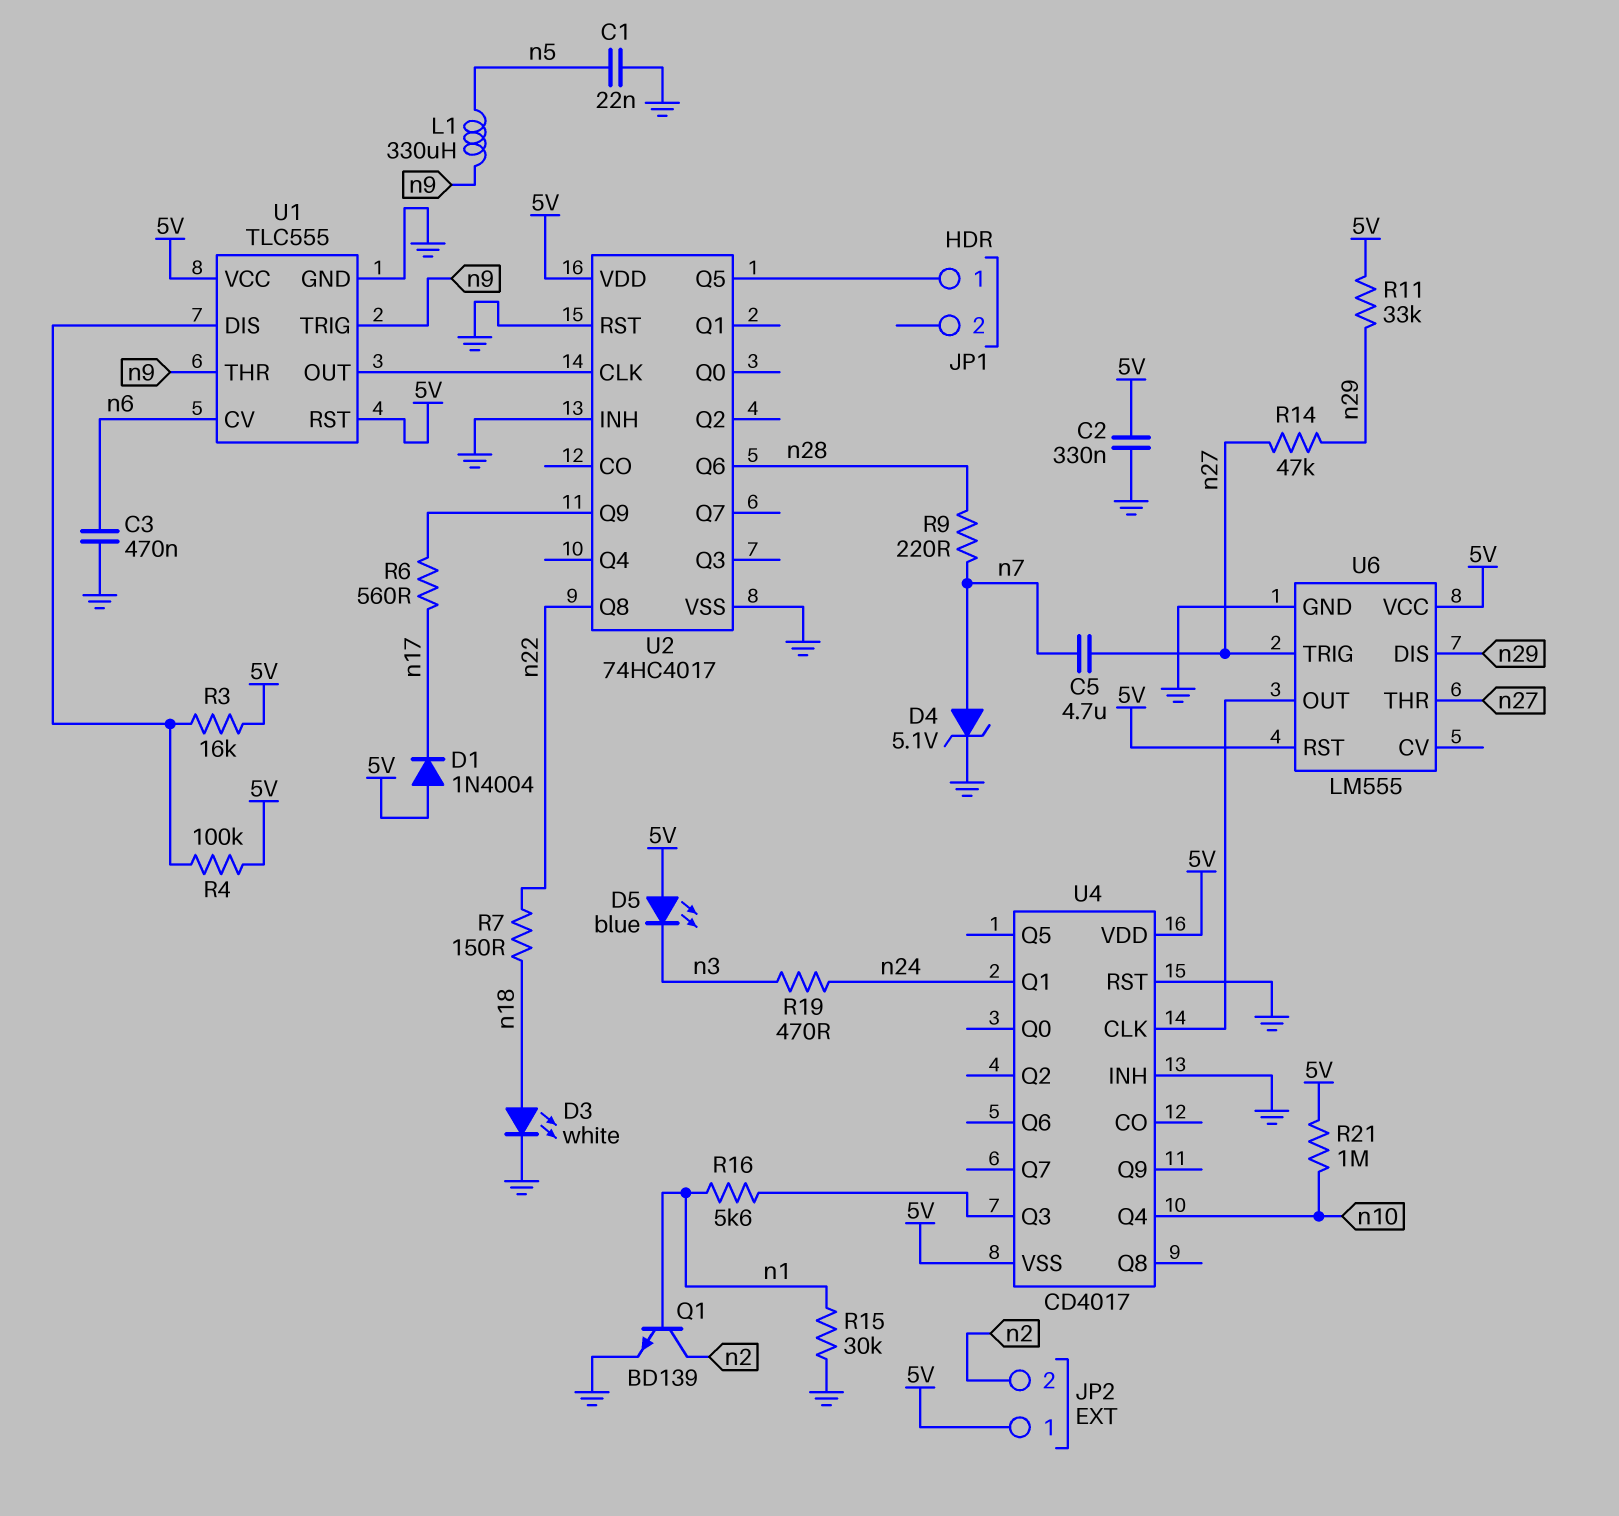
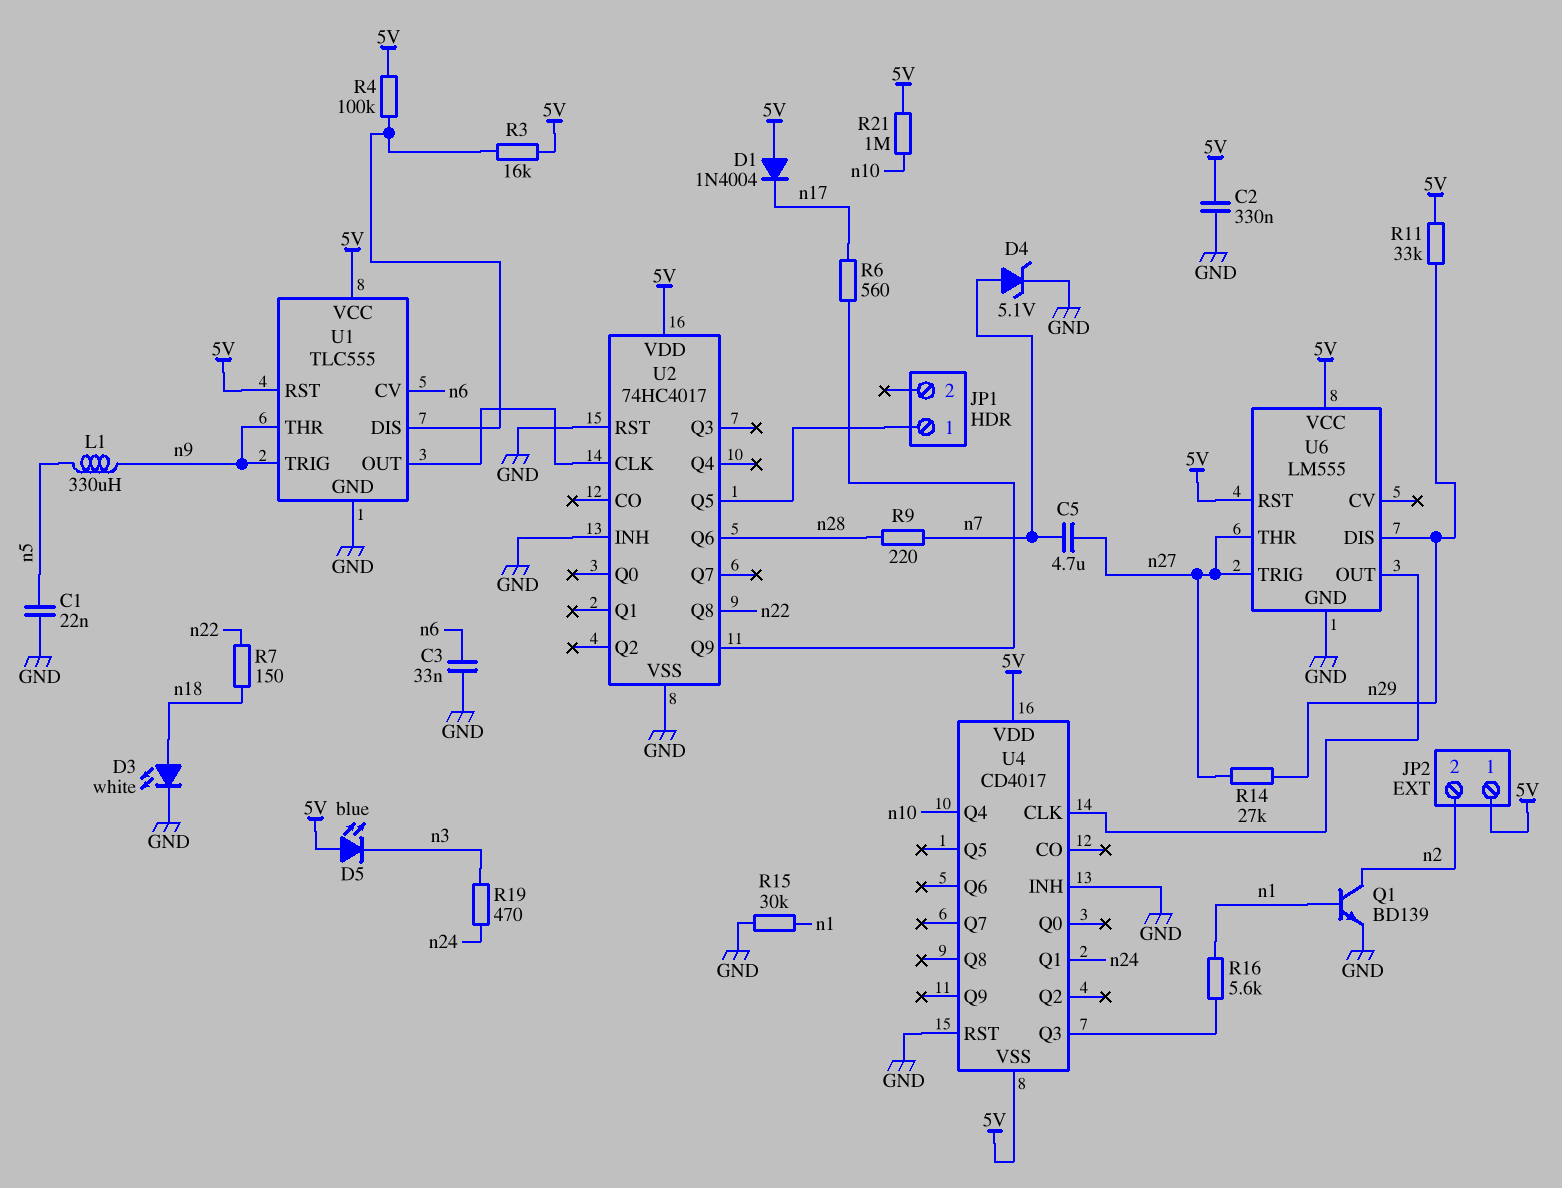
C3: 470nF (GND, n6) -> 33nF (GND, n6)
R14: 47k (n27, n29) -> 27k (n27, n29)

